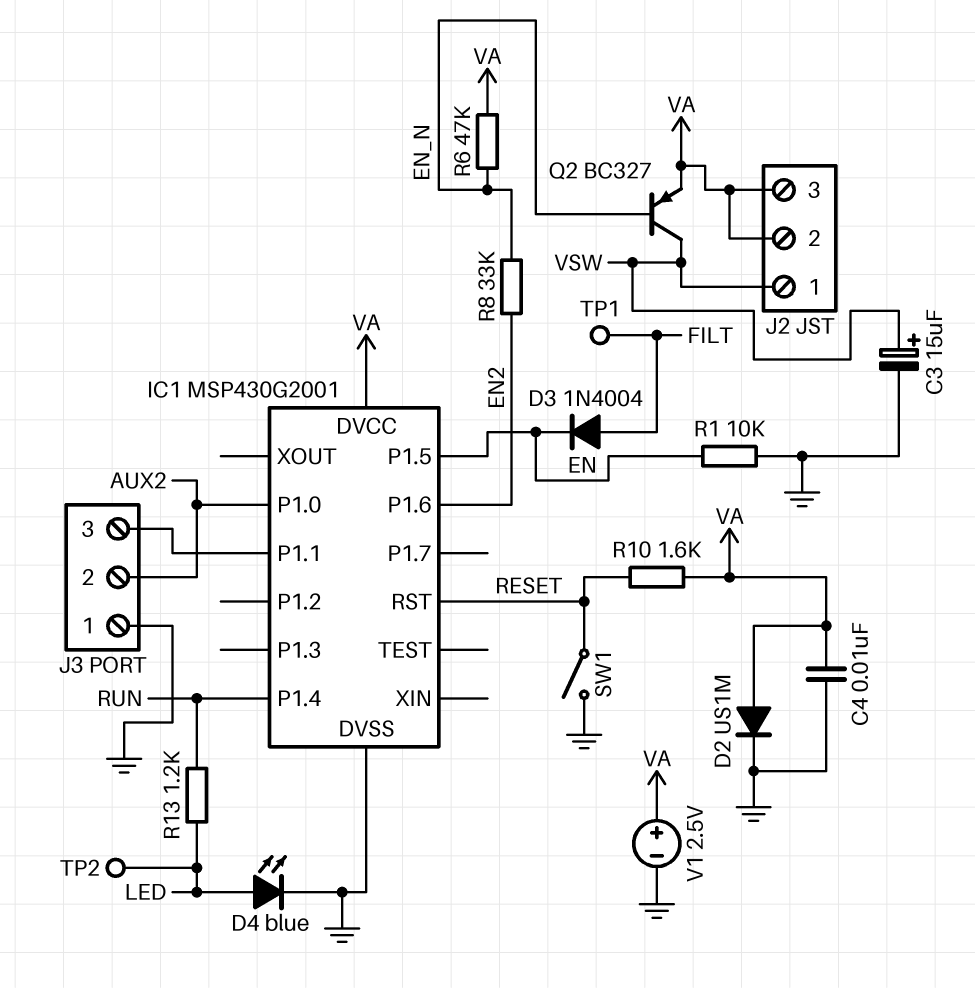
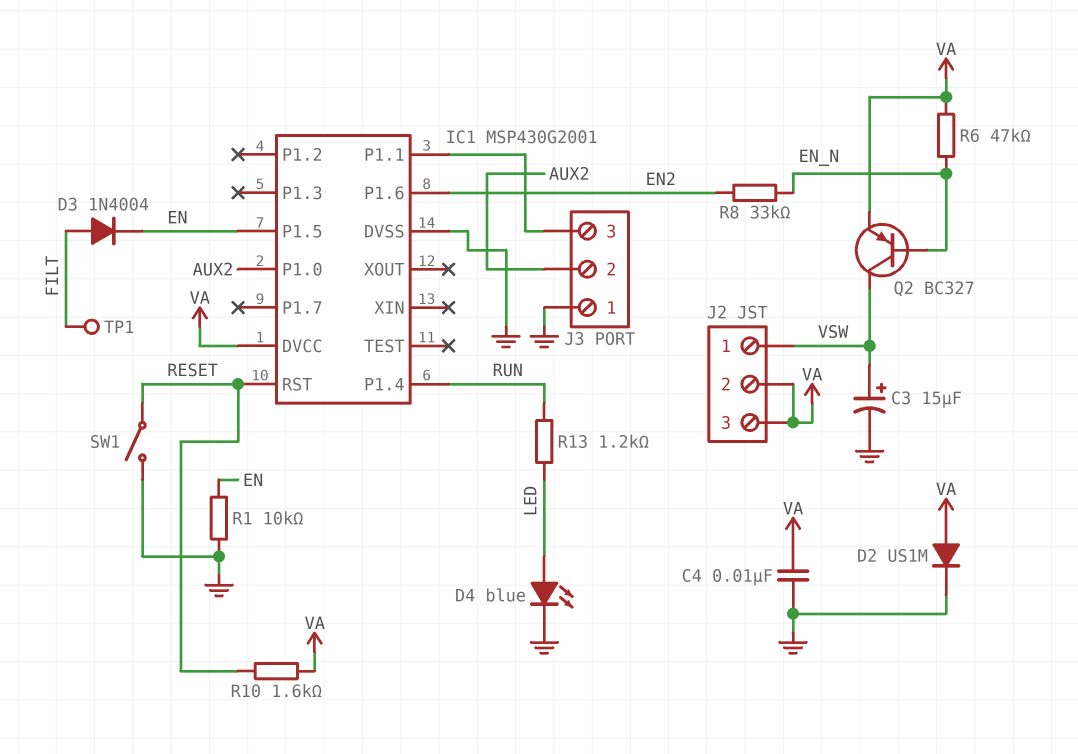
TP2: test point (LED) -> none
V1: 2.5V (plus VA, minus GND) -> none

